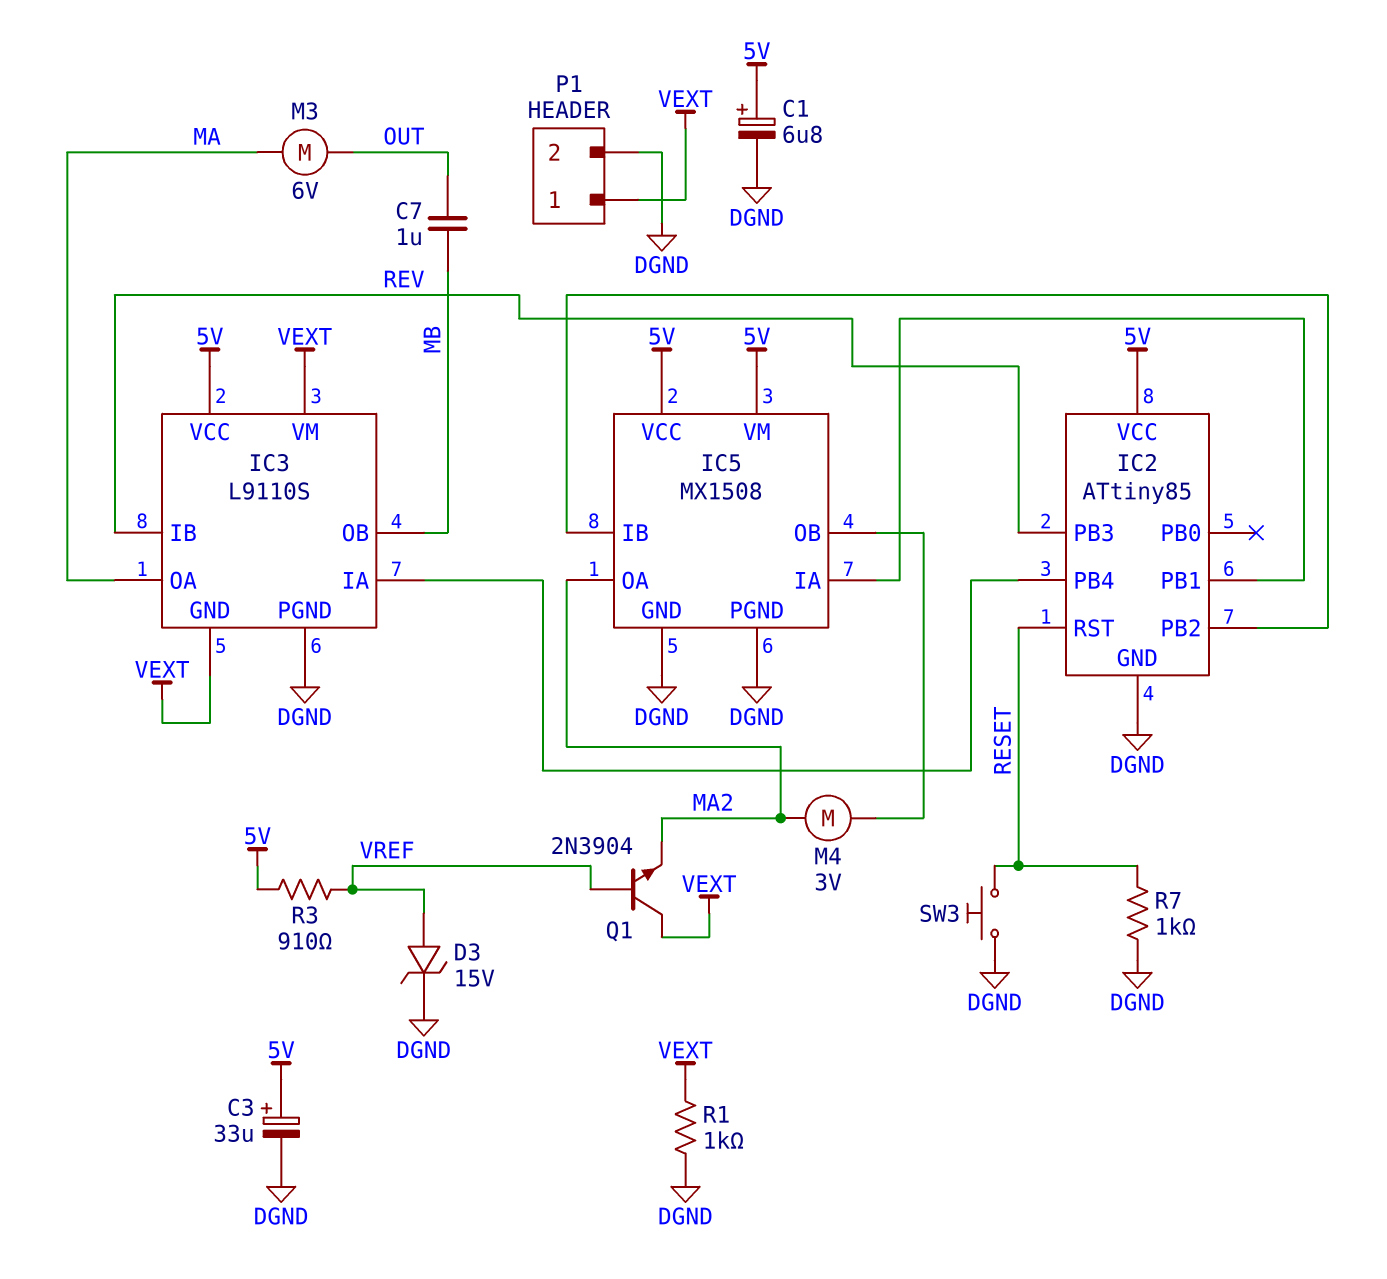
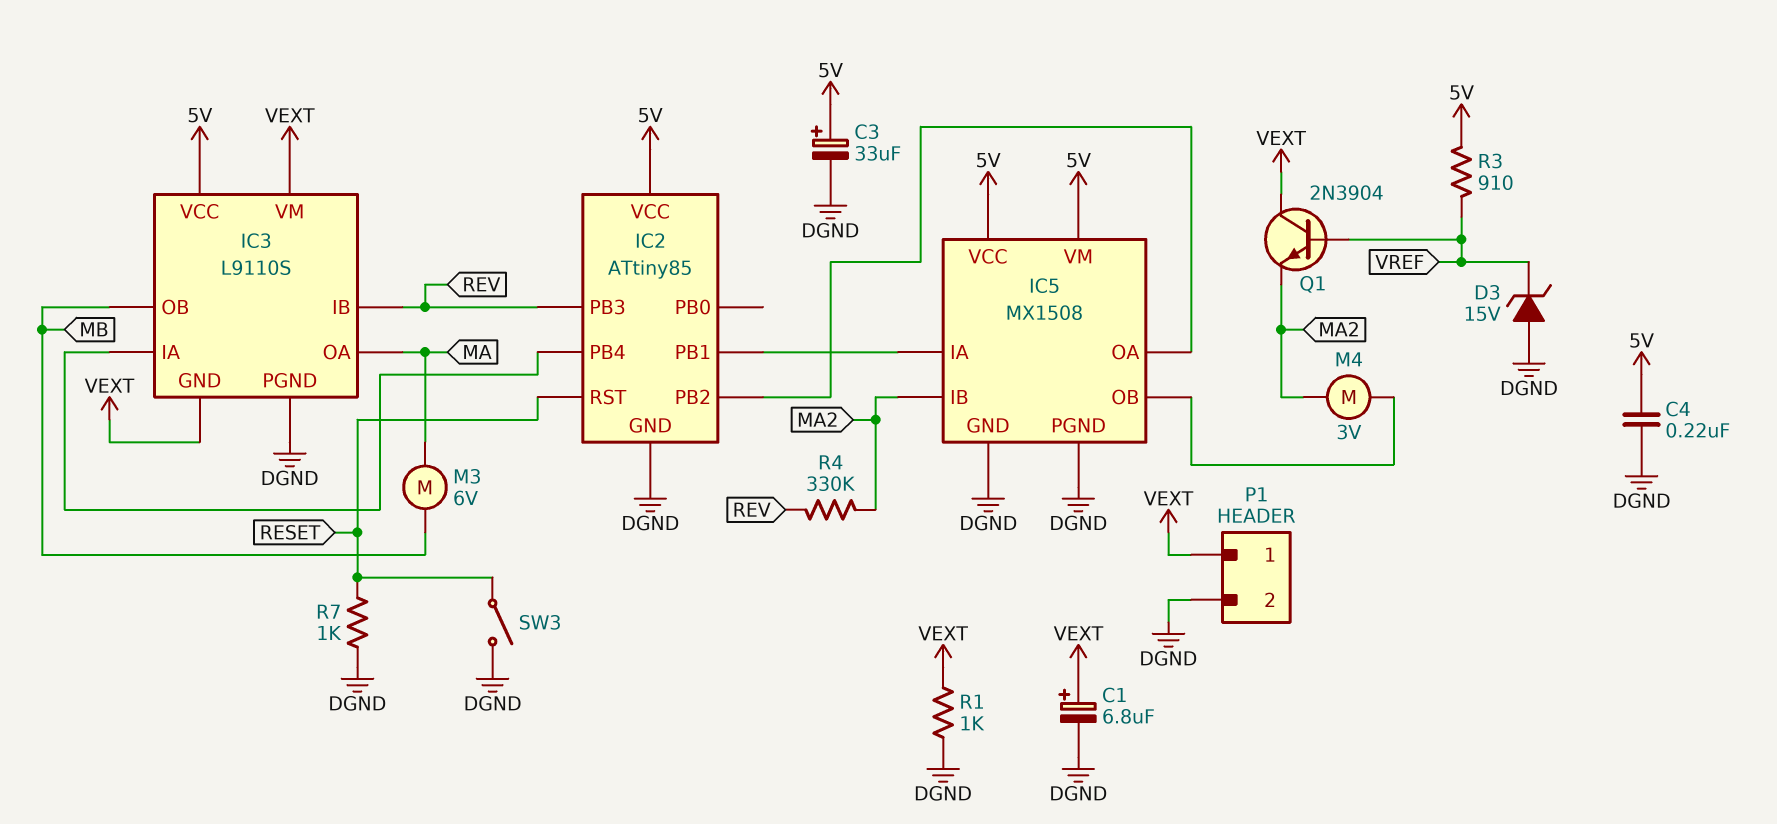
C1: 6.8uF (plus 5V, minus DGND) -> 6.8uF (plus VEXT, minus DGND)
C4: none -> 220nF (5V, DGND)
C7: 1uF (MB, OUT) -> none
D3: zener 15V (A VREF, K DGND) -> zener 15V (A DGND, K VREF)
IC5 pin IB: IC2/PB2 -> MA2
IC5 pin OA: MA2 -> IC2/PB2
M3: motor 6V (MA, OUT) -> motor 6V (MA, MB)
R4: none -> 330k (MA2, REV)
SW3: button (DGND, RESET) -> switch (DGND, RESET)

